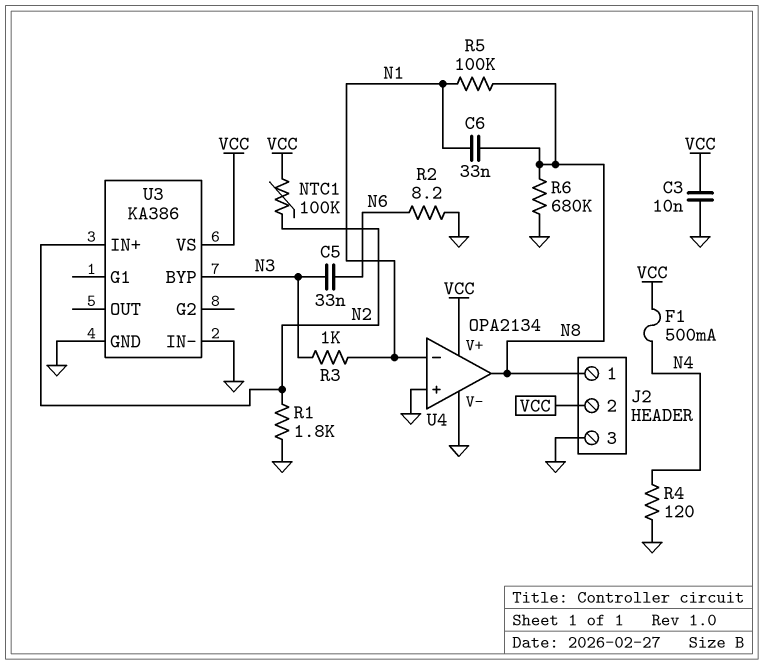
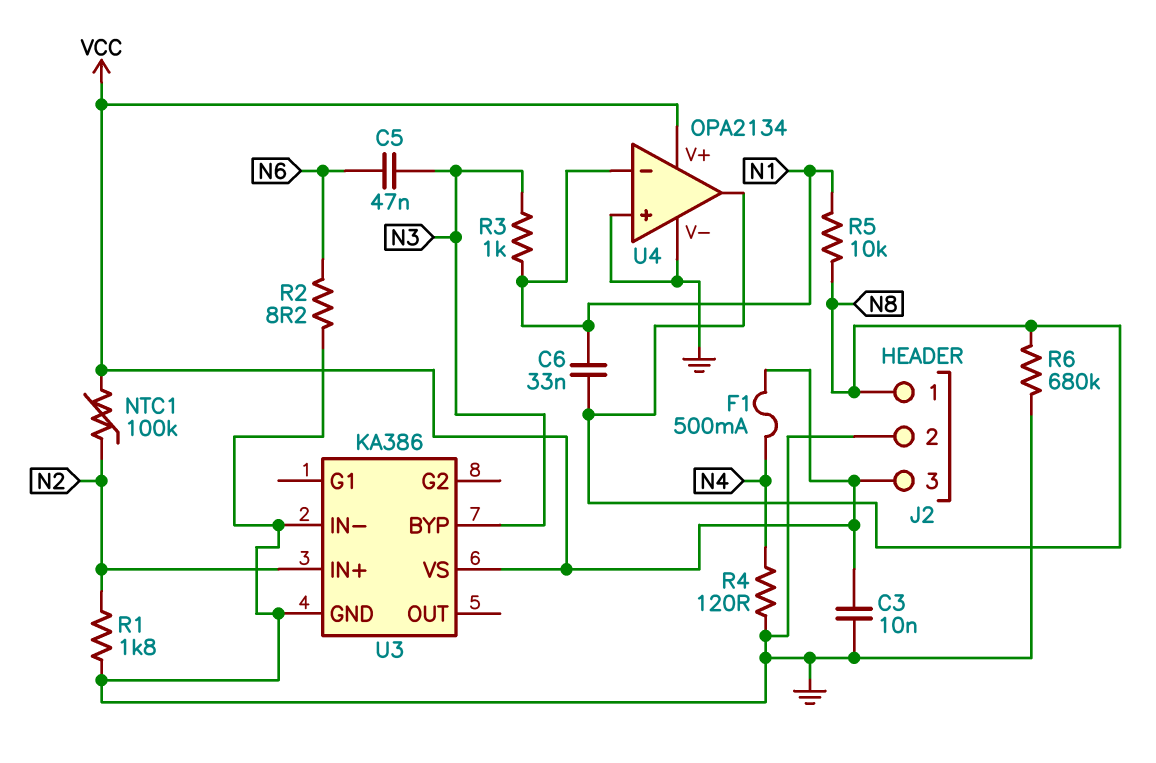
C5: 33nF (N3, N6) -> 47nF (N3, N6)
J2 pin 2: VCC -> GND
J2 pin 3: GND -> VCC
R5: 100k (N1, N8) -> 10k (N1, N8)

